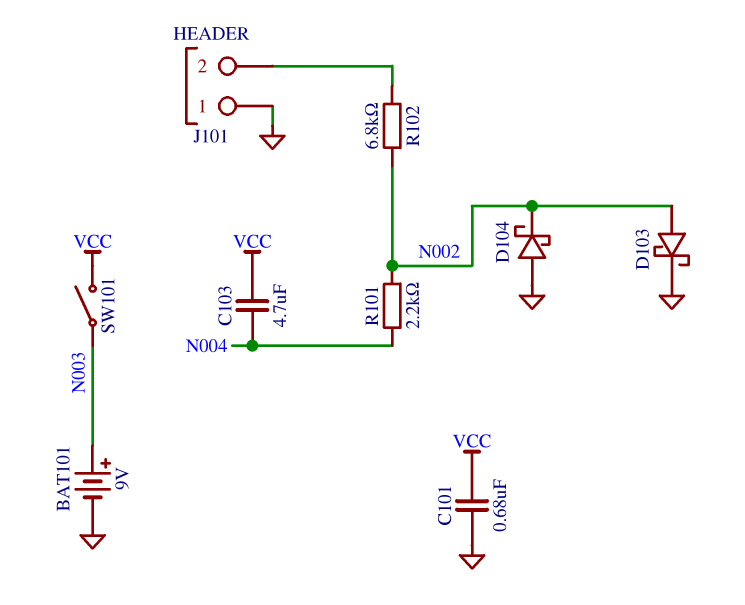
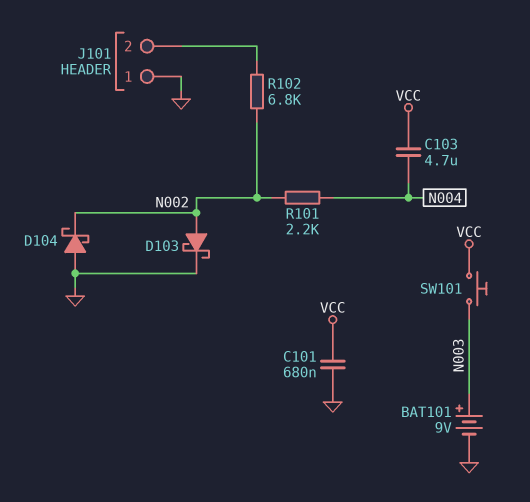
SW101: switch (N003, VCC) -> button (N003, VCC)

